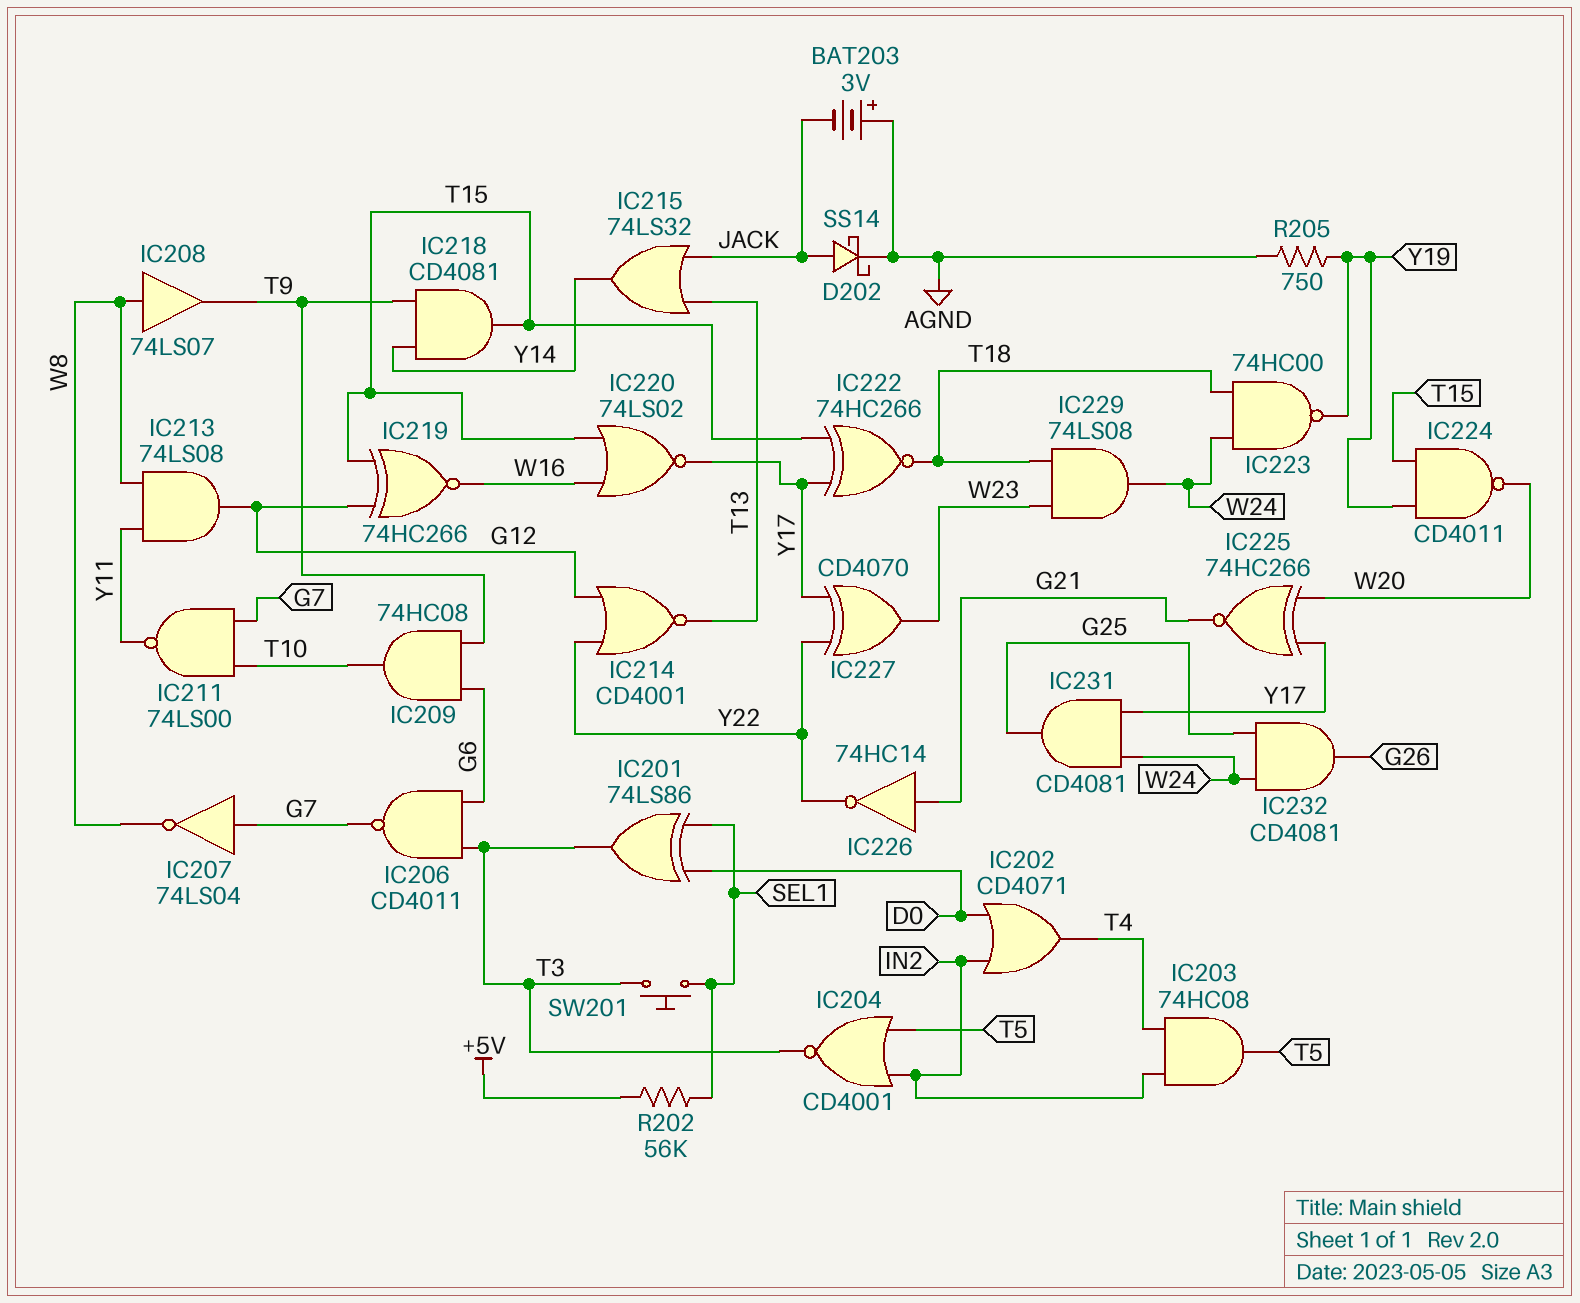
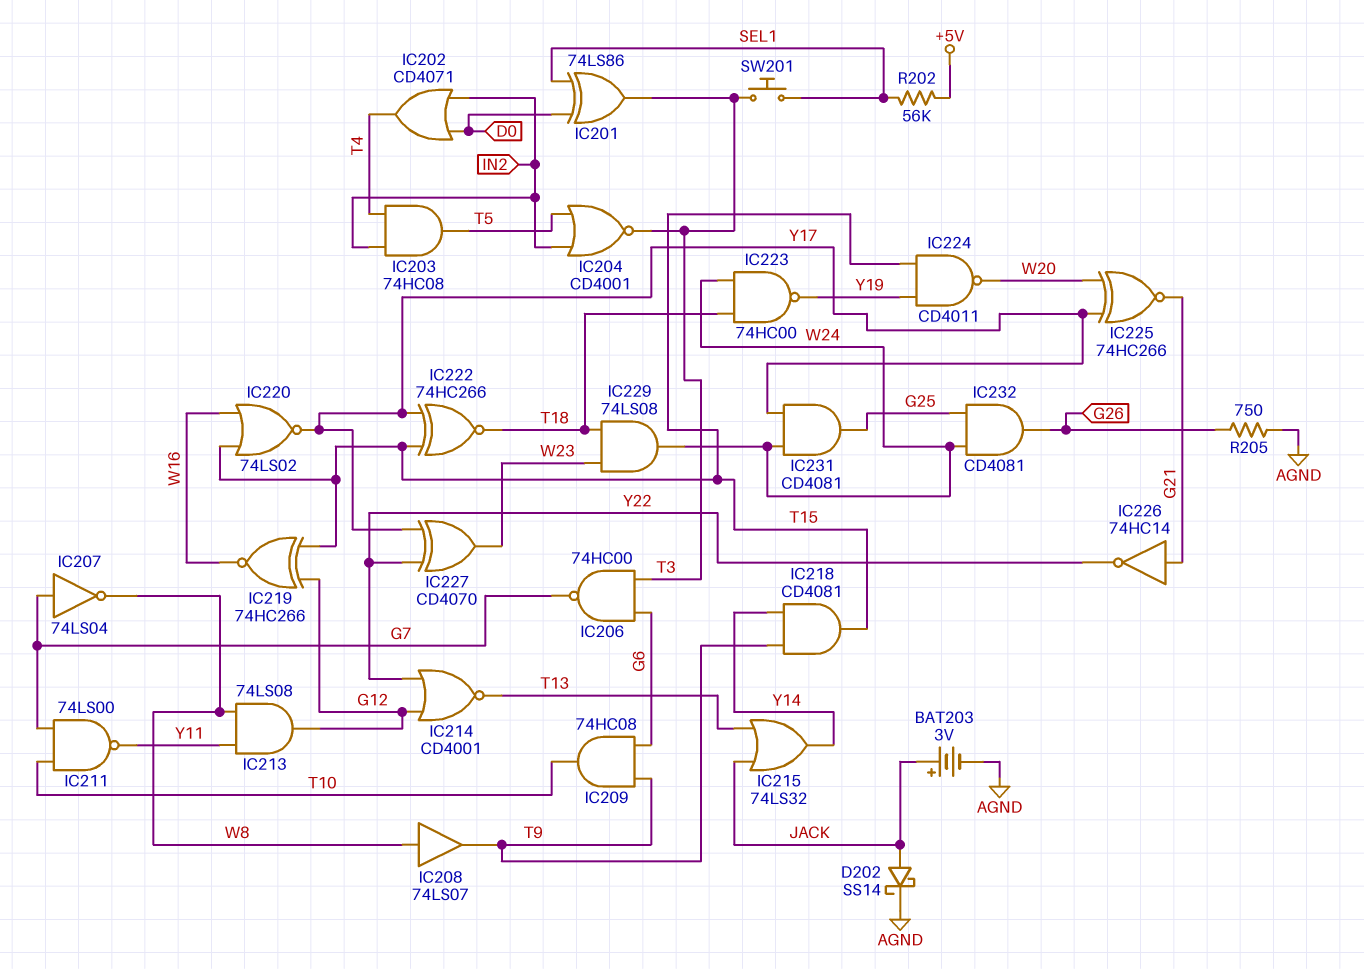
BAT203: 3V (plus AGND, minus JACK) -> 3V (plus JACK, minus AGND)
IC206: NAND CD4011 (in G6, in T3, out G7) -> NAND 74HC00 (in G6, in T3, out G7)
R205: 750 (AGND, Y19) -> 750 (AGND, G26)

